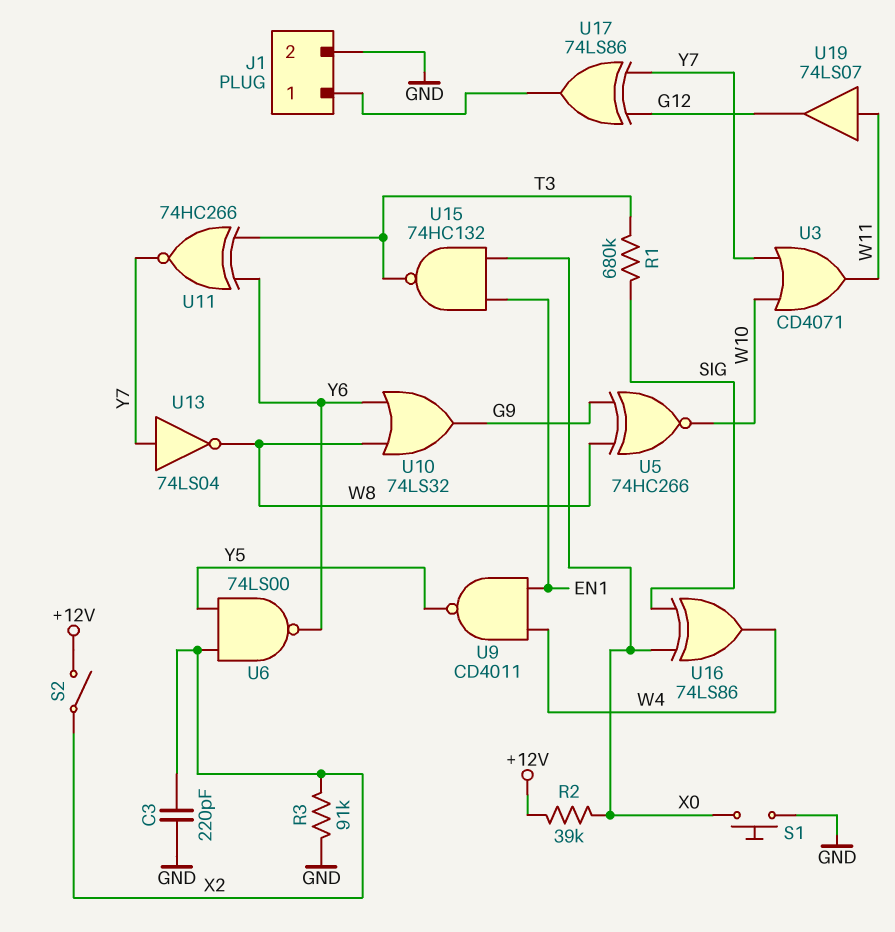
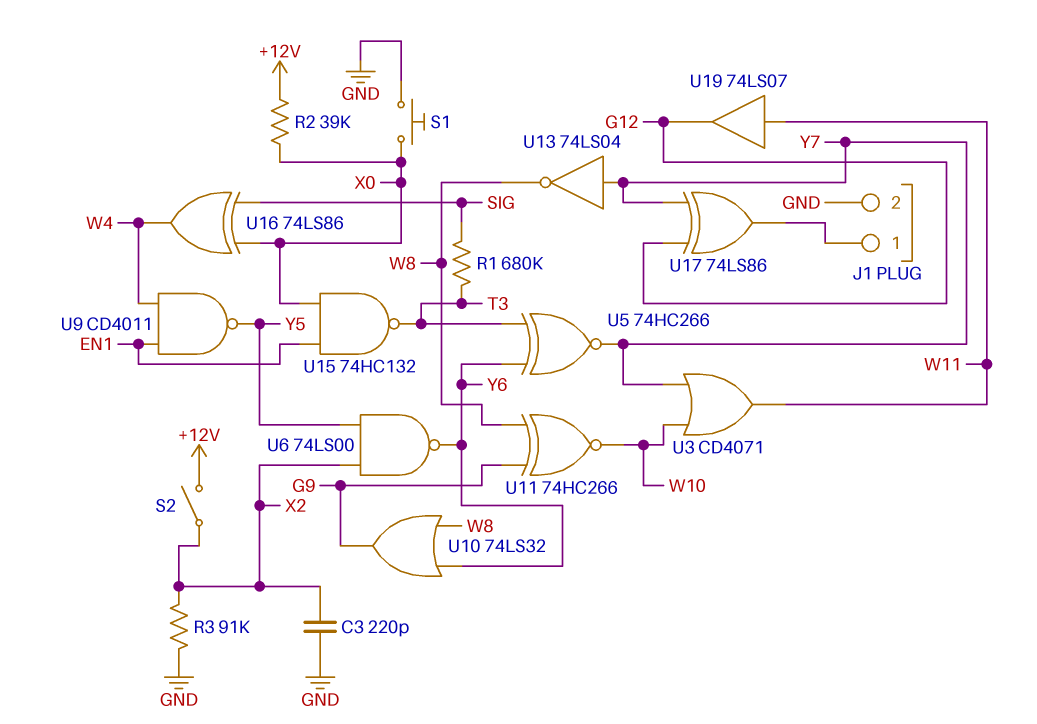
U5: XNOR 74HC266 (in G9, in W8, out W10) -> XNOR 74HC266 (in T3, in Y6, out Y7)
U11: XNOR 74HC266 (in T3, in Y6, out Y7) -> XNOR 74HC266 (in G9, in W8, out W10)

